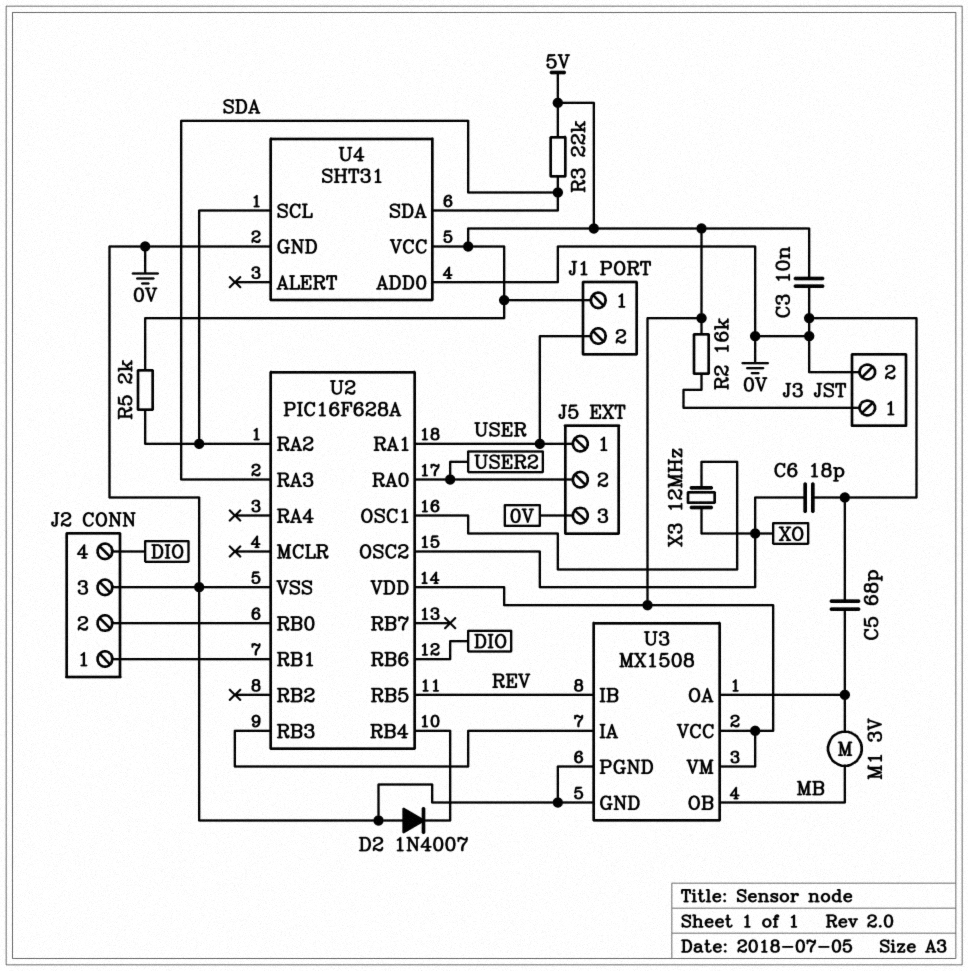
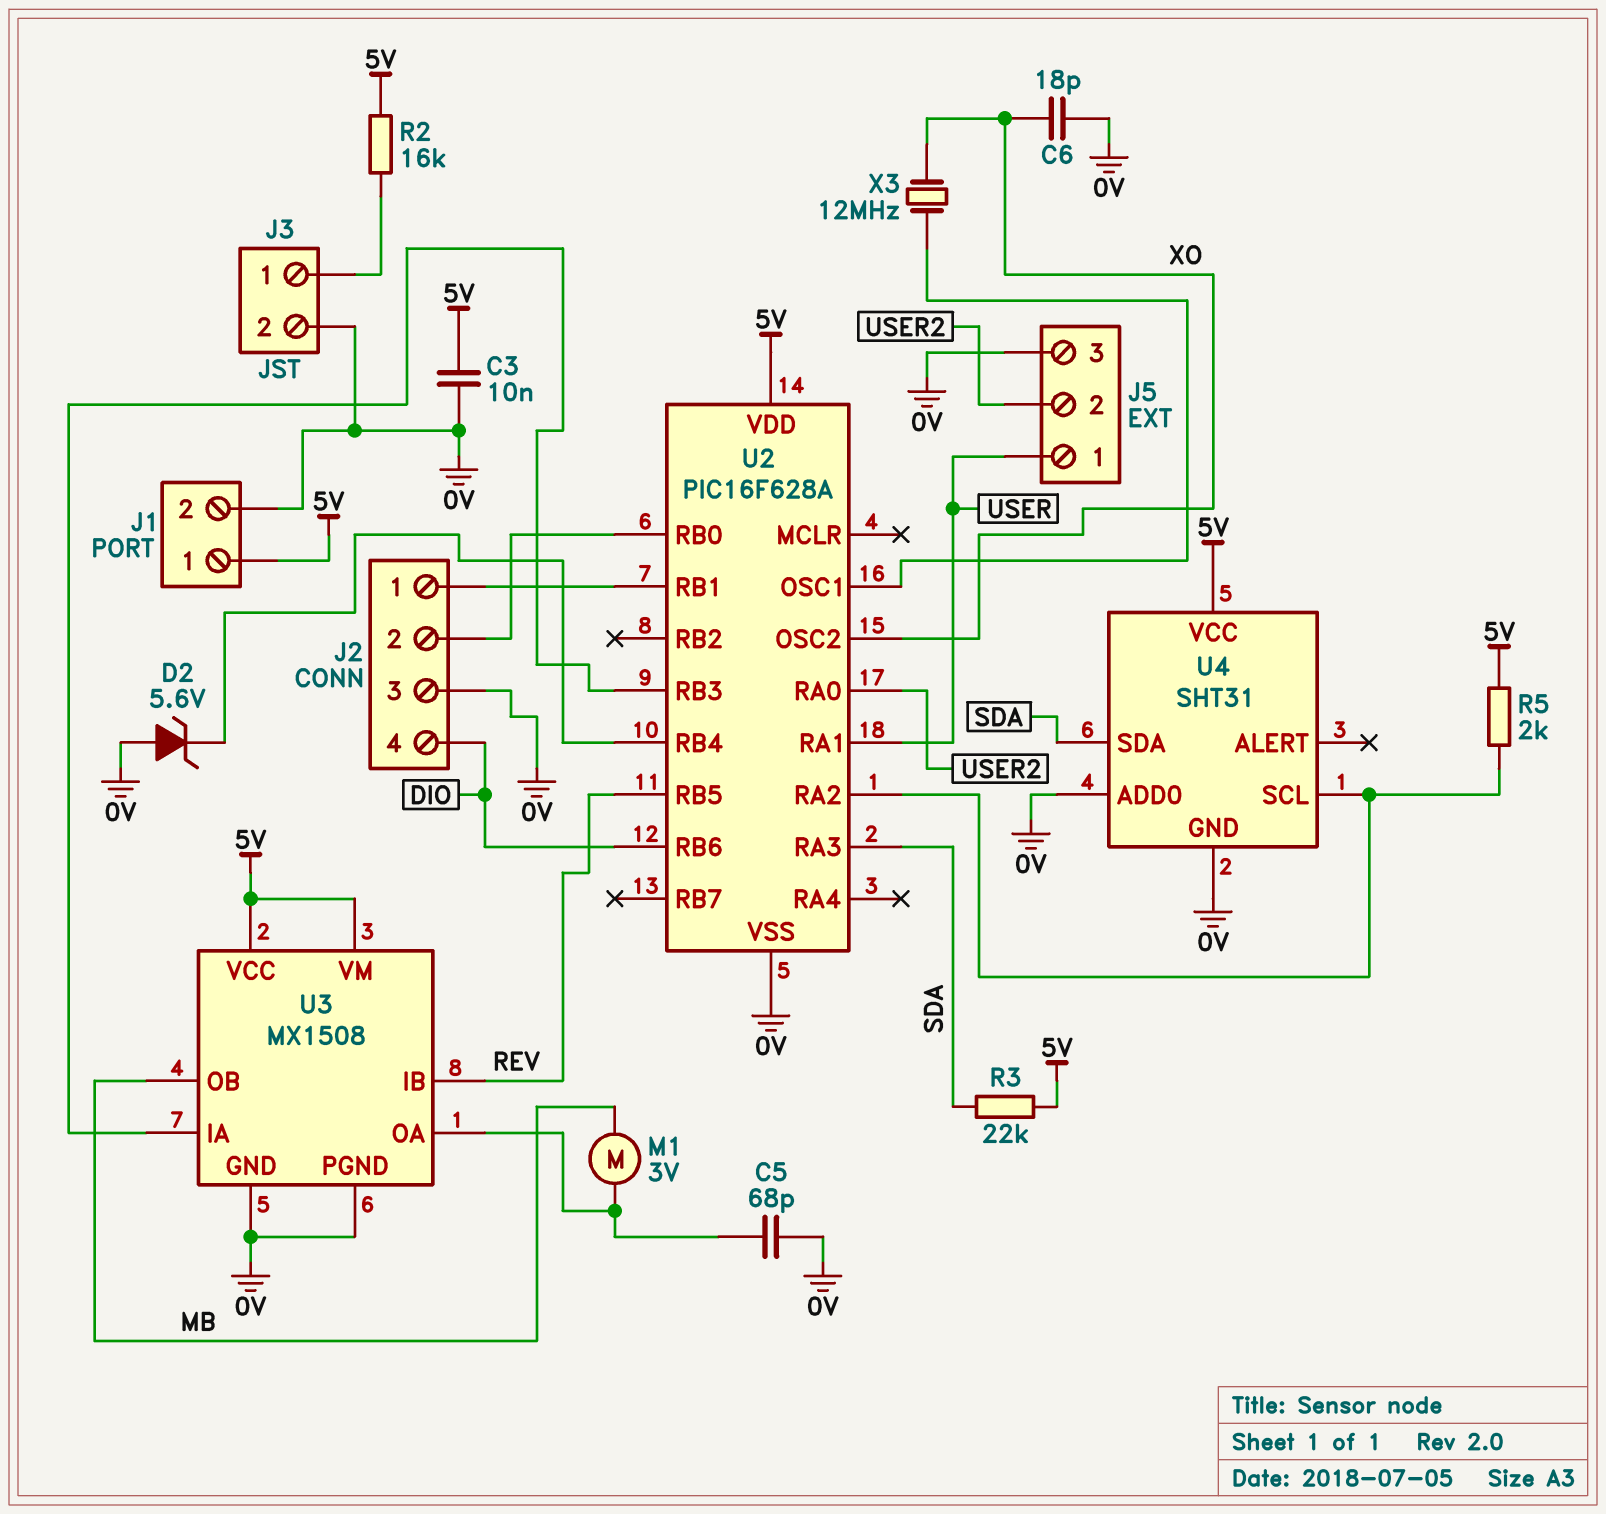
D2: diode 1N4007 (A 0V, K U2/RB4) -> zener 5.6V (A 0V, K U2/RB4)
J1 pin 2: USER -> 0V

